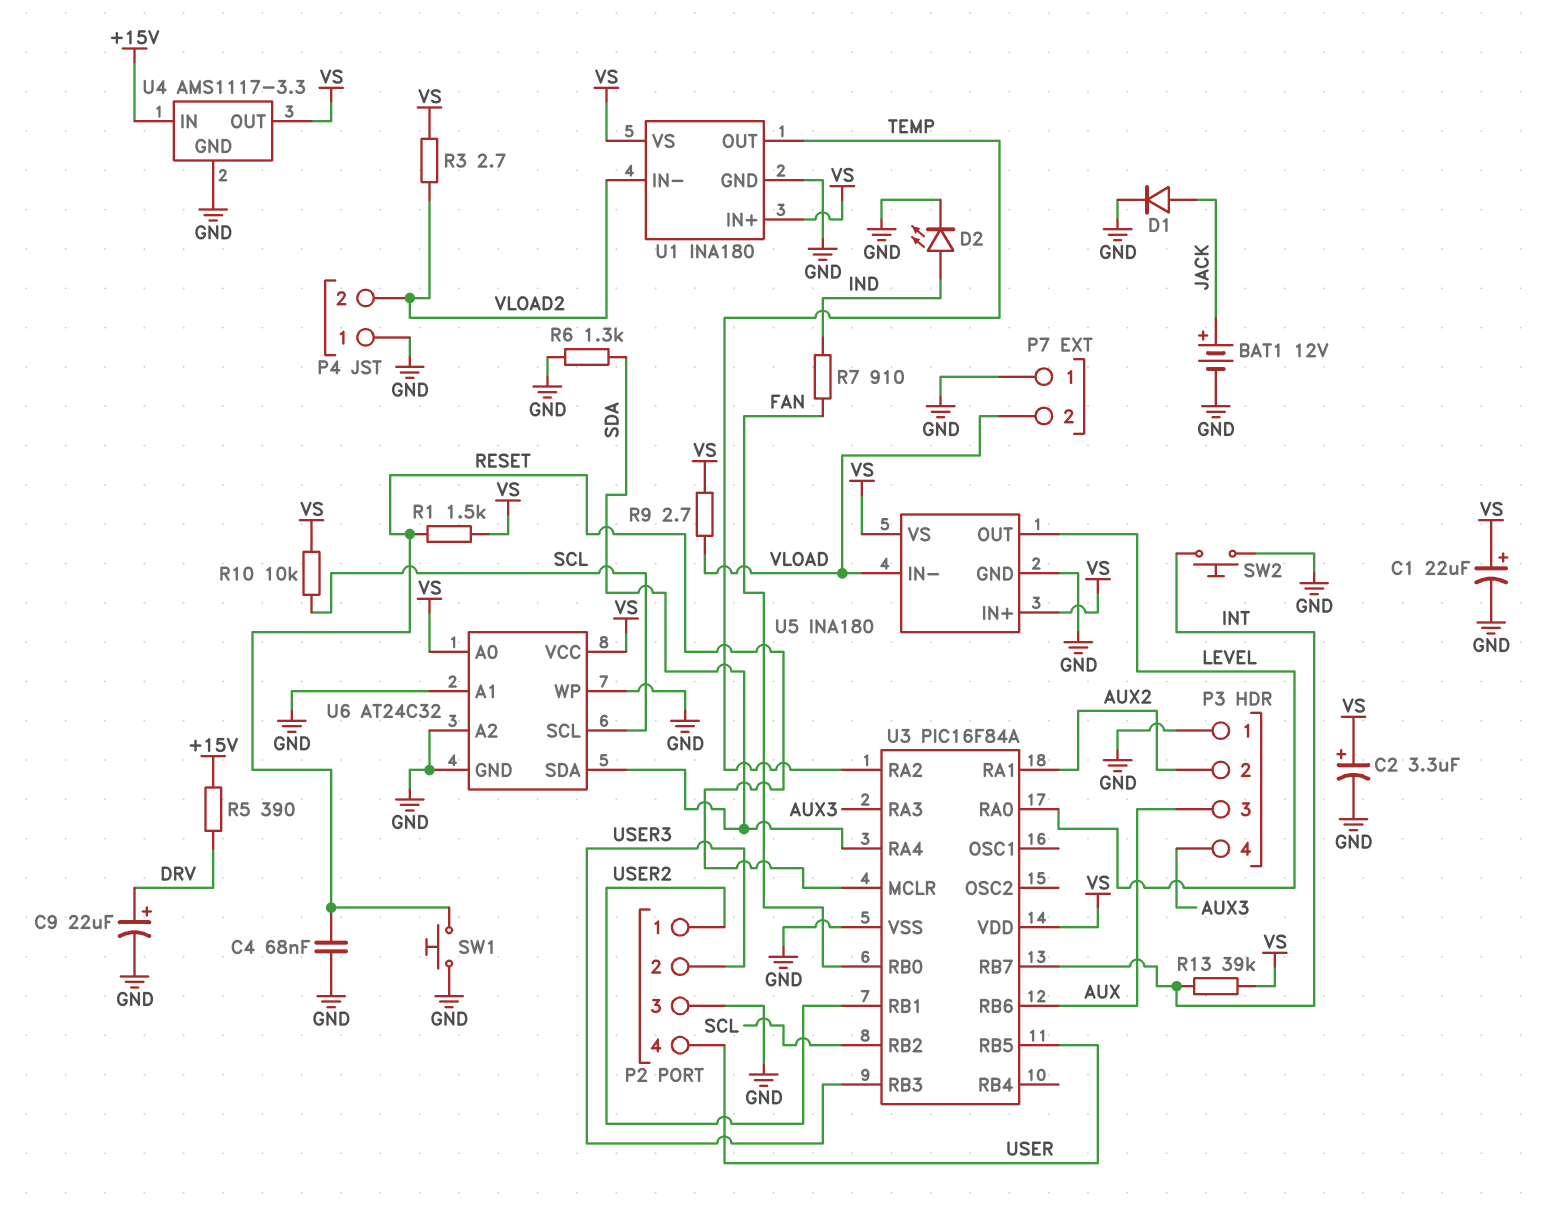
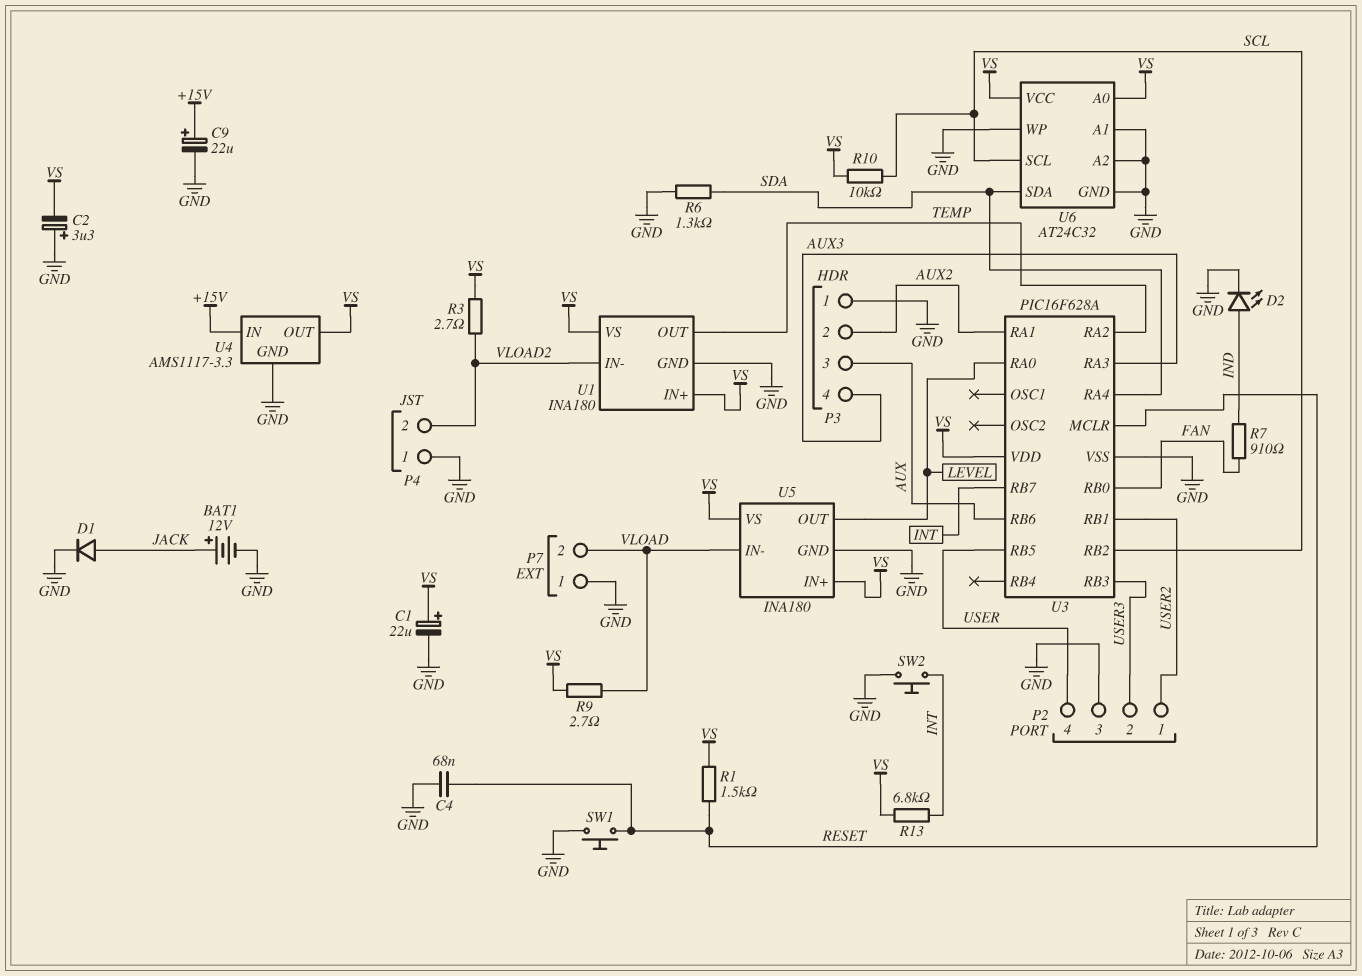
C2: 3.3uF (plus VS, minus GND) -> 3.3uF (plus GND, minus VS)
C9: 22uF (plus DRV, minus GND) -> 22uF (plus +15V, minus GND)
R5: 390 (+15V, DRV) -> none
R13: 39k (INT, VS) -> 6.8k (INT, VS)
U3: PIC16F84A -> PIC16F628A

